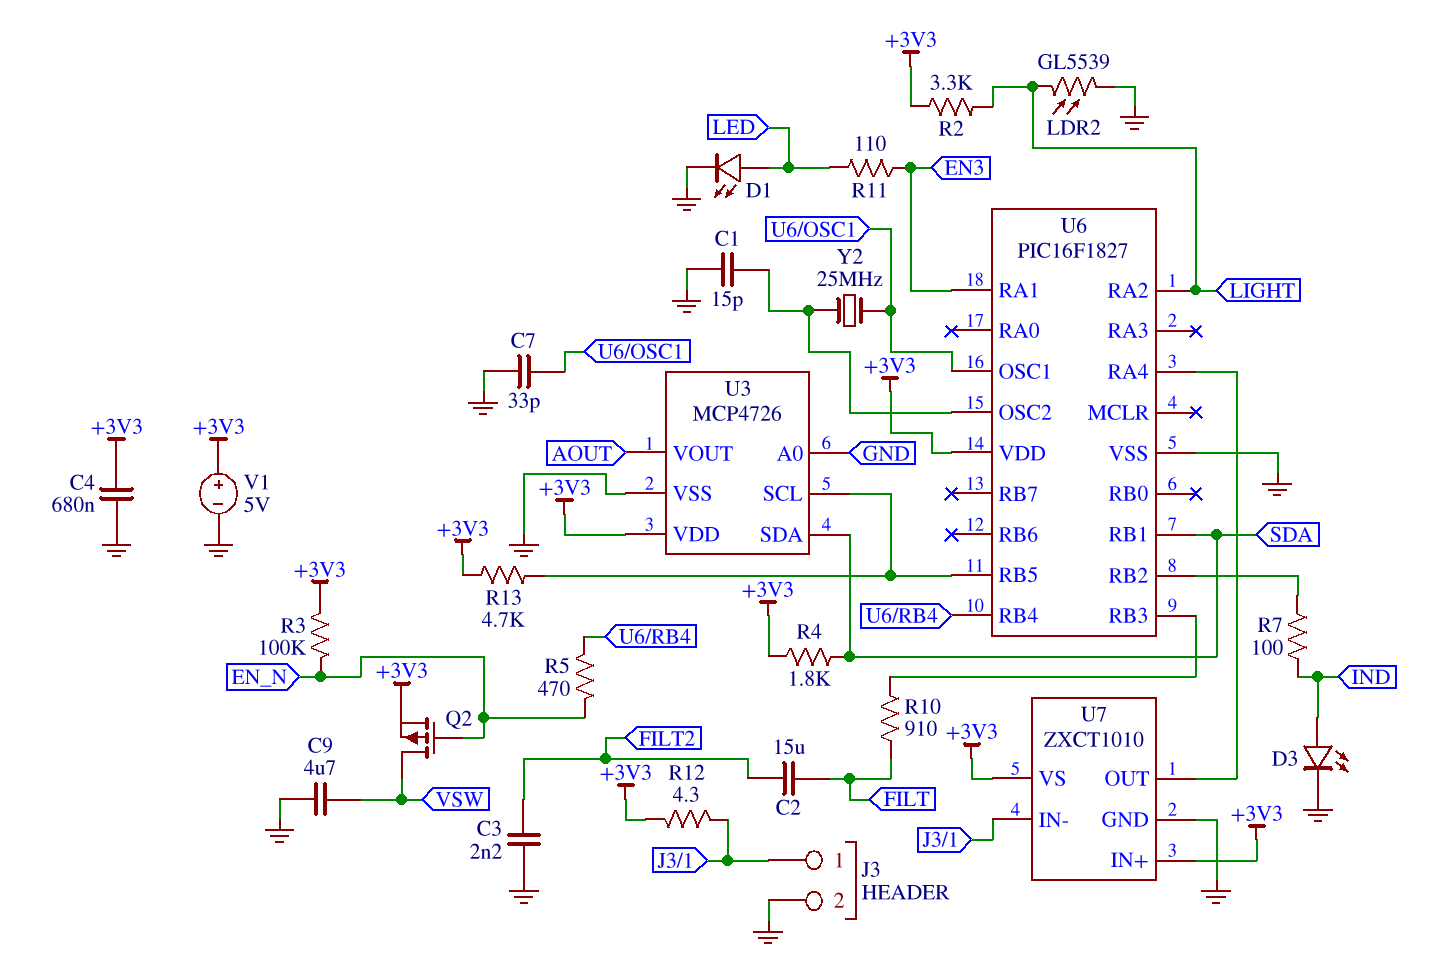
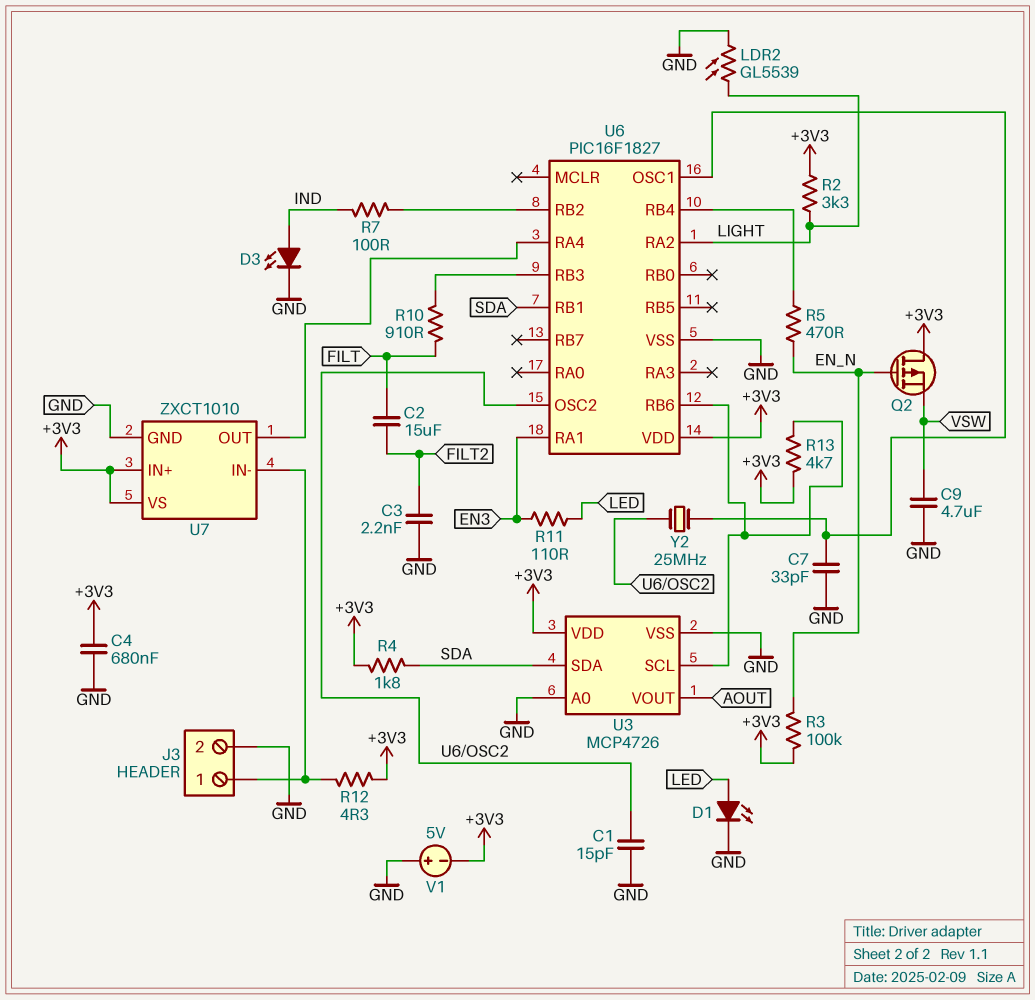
Q2: PMOS (G EN_N, D VSW, S +3V3) -> PMOS (G EN_N, D +3V3, S VSW)
U6 pin RB5: U3/SCL -> none
U6 pin RB6: none -> U3/SCL
V1: 5V (plus +3V3, minus GND) -> 5V (plus GND, minus +3V3)

